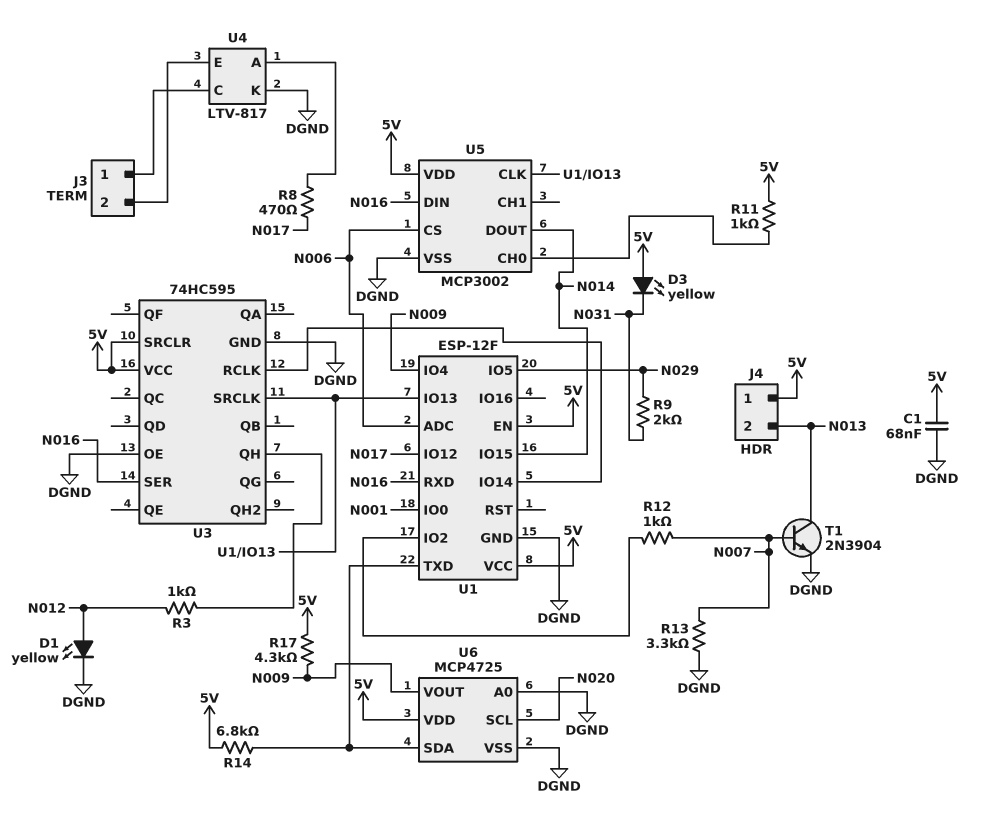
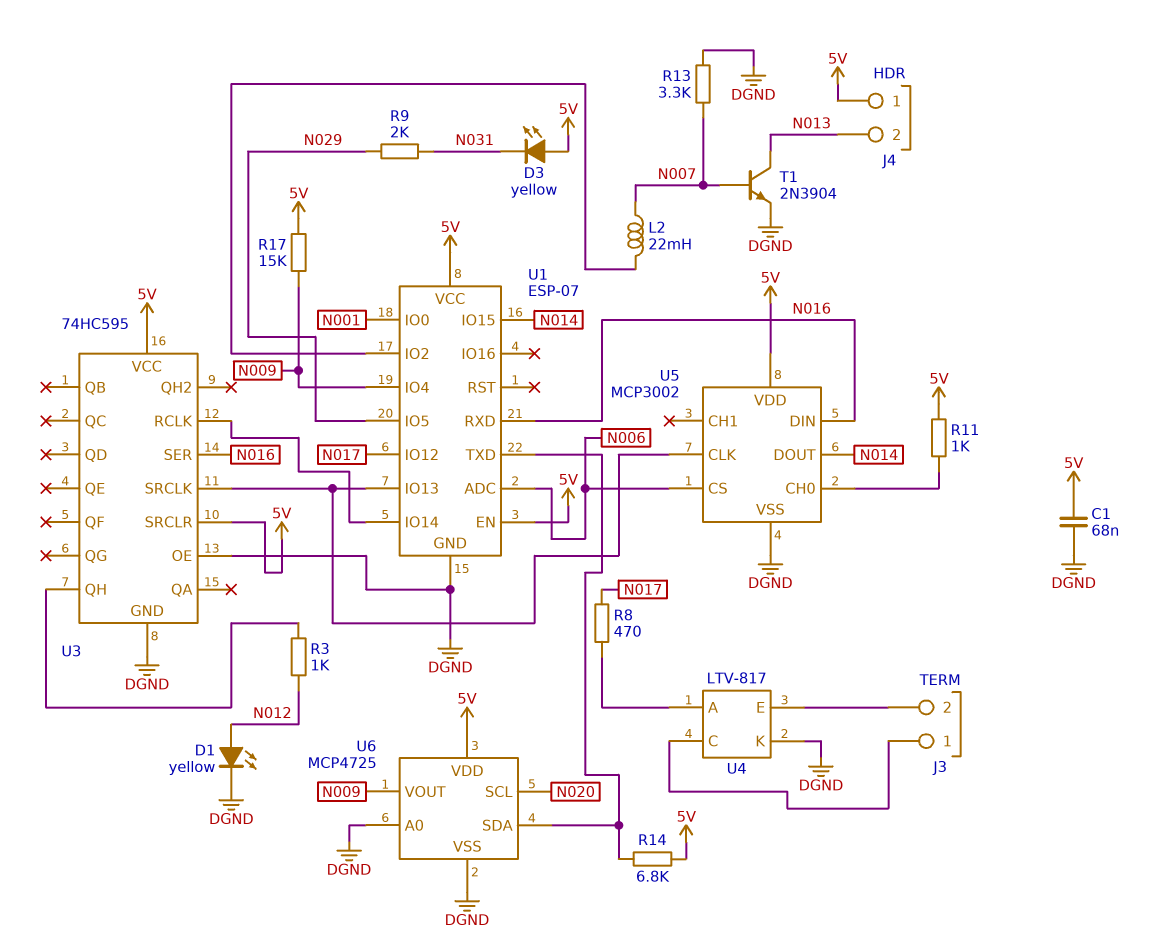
L2: none -> 22mH (N007, U1/IO2)
R12: 1k (N007, U1/IO2) -> none
R17: 4.3k (5V, N009) -> 15k (5V, N009)
U1: ESP-12F -> ESP-07

